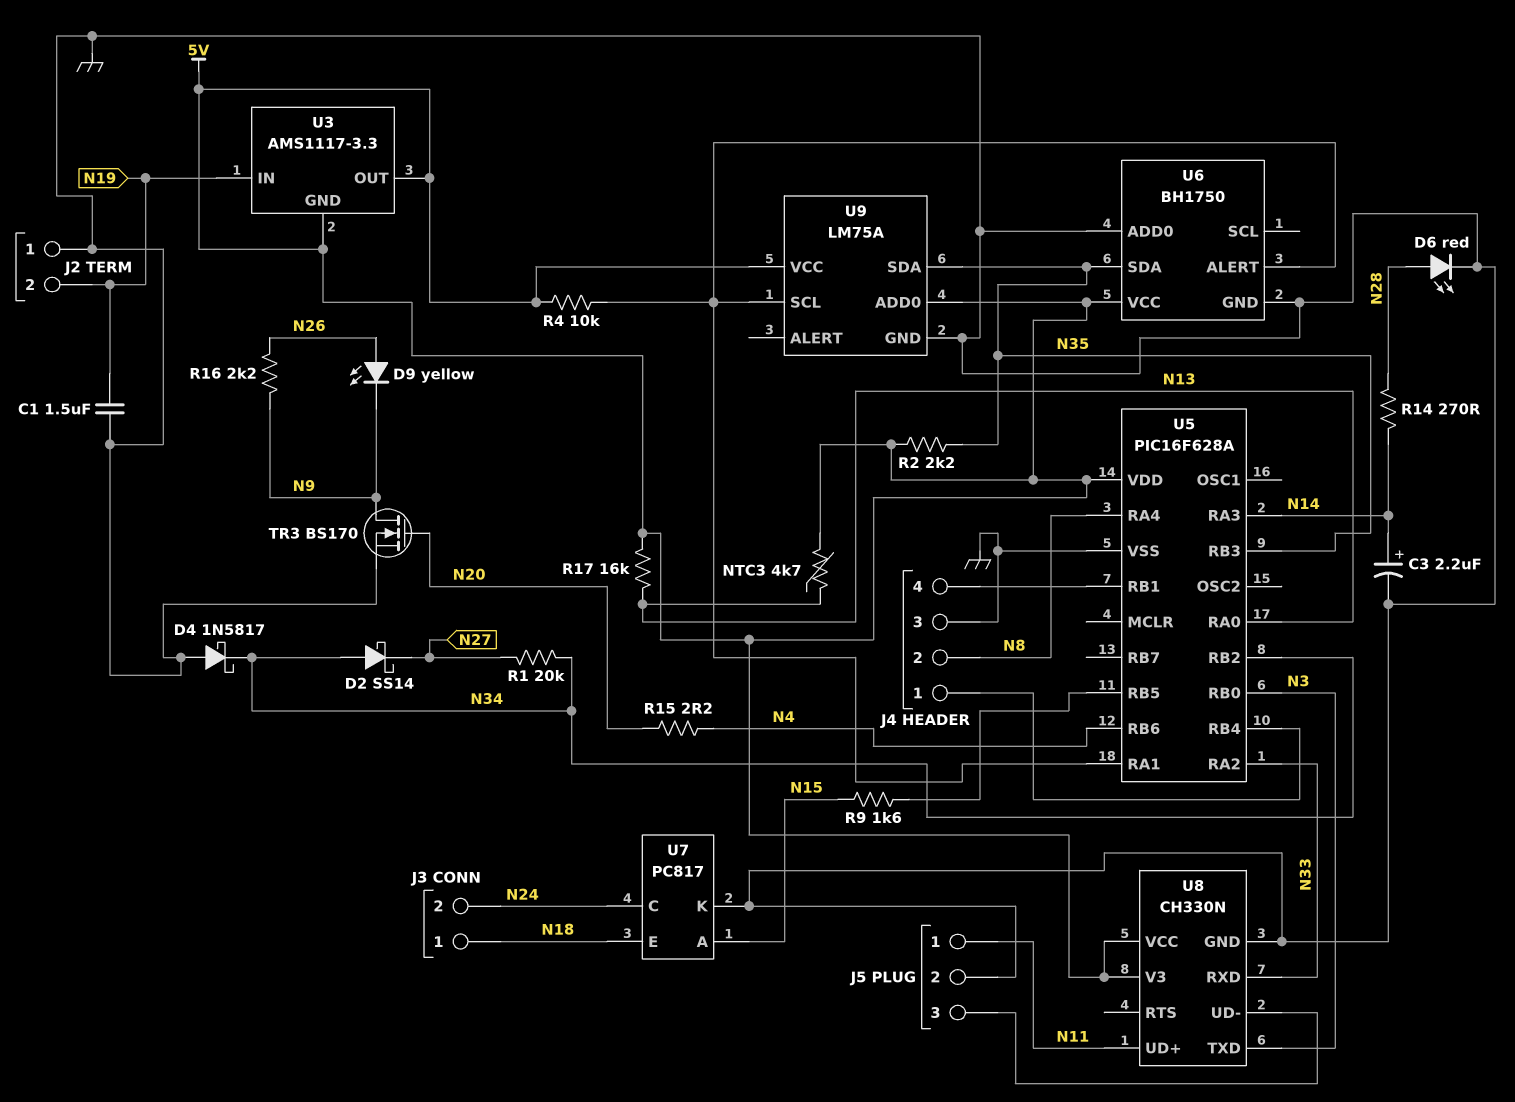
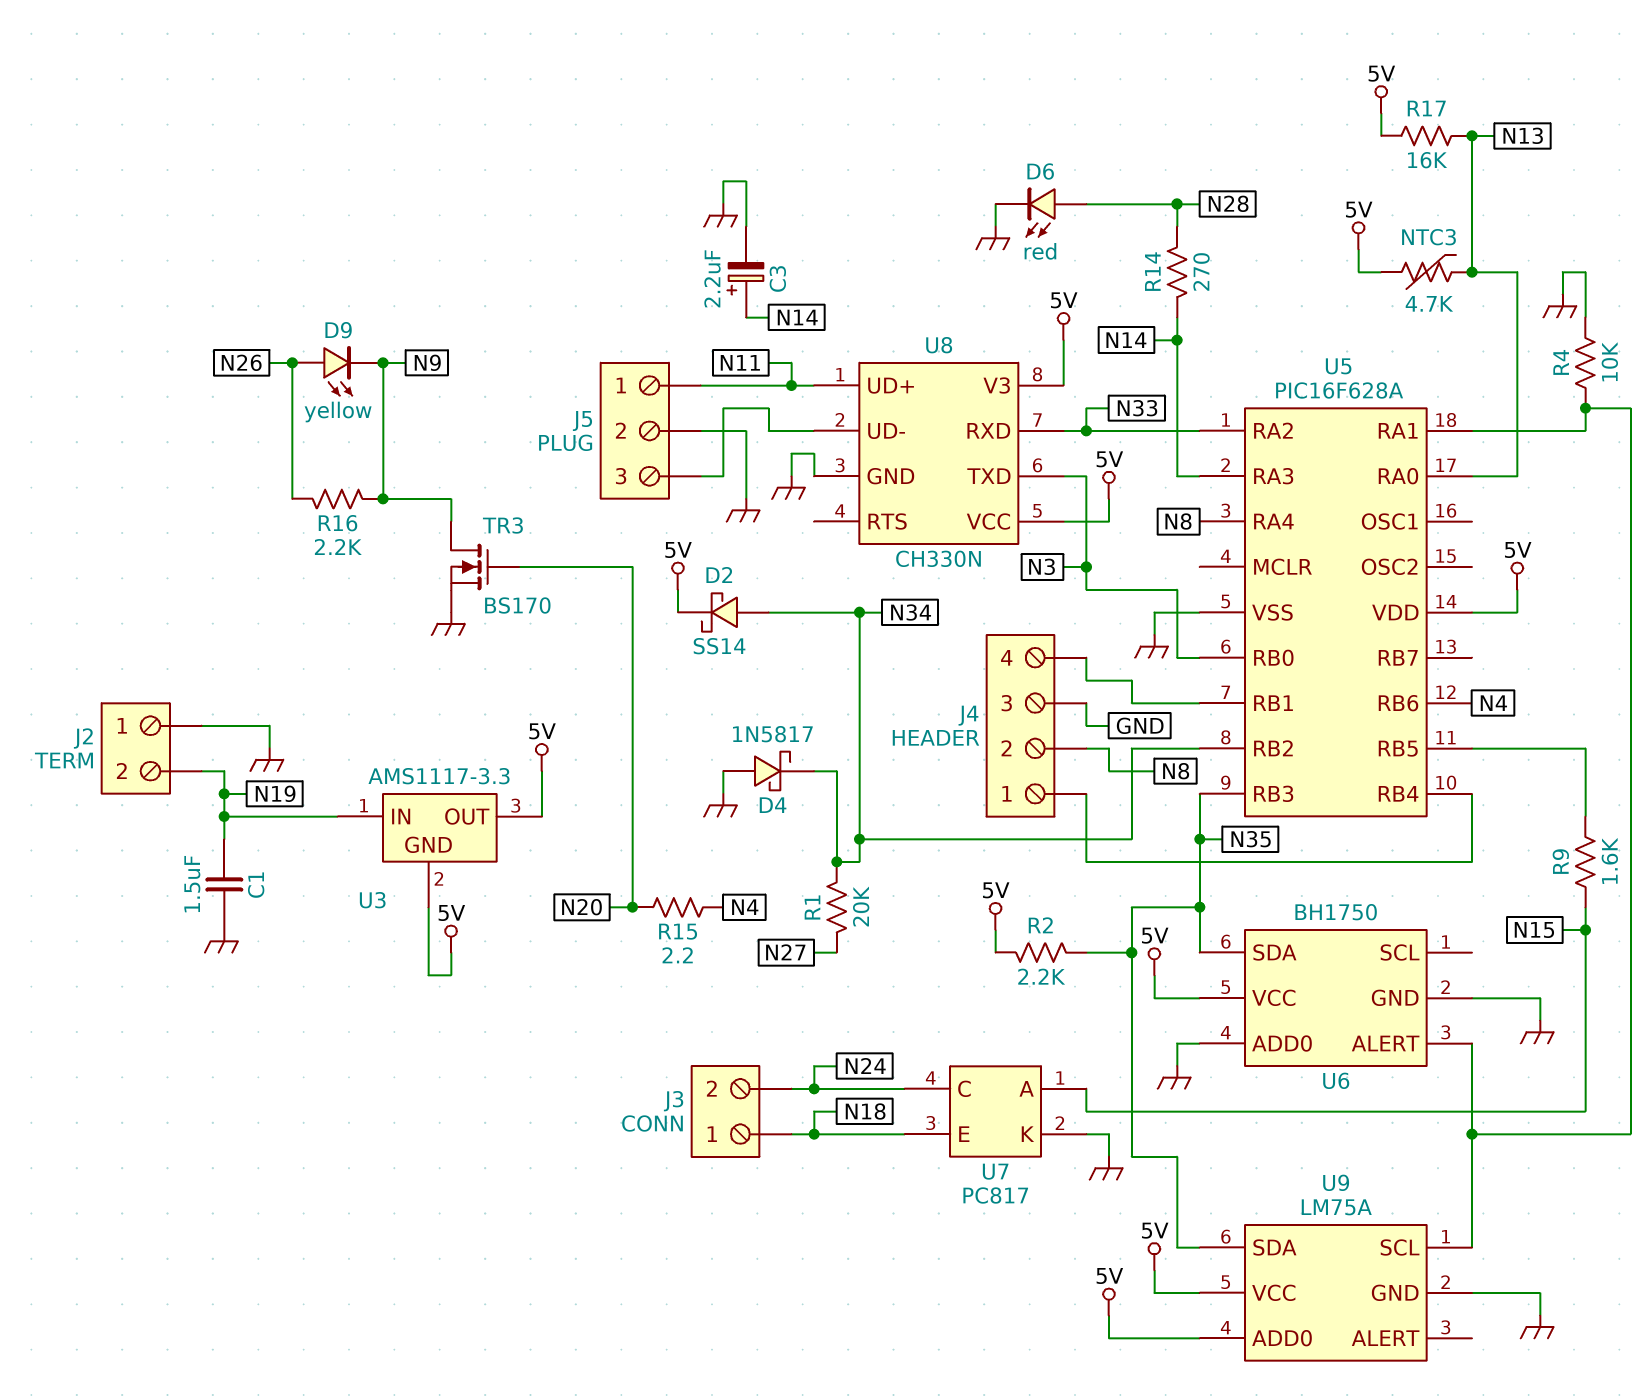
D2: schottky SS14 (A N34, K N27) -> schottky SS14 (A N34, K 5V)
R4: 10k (5V, U5/RA1) -> 10k (GND, U5/RA1)

